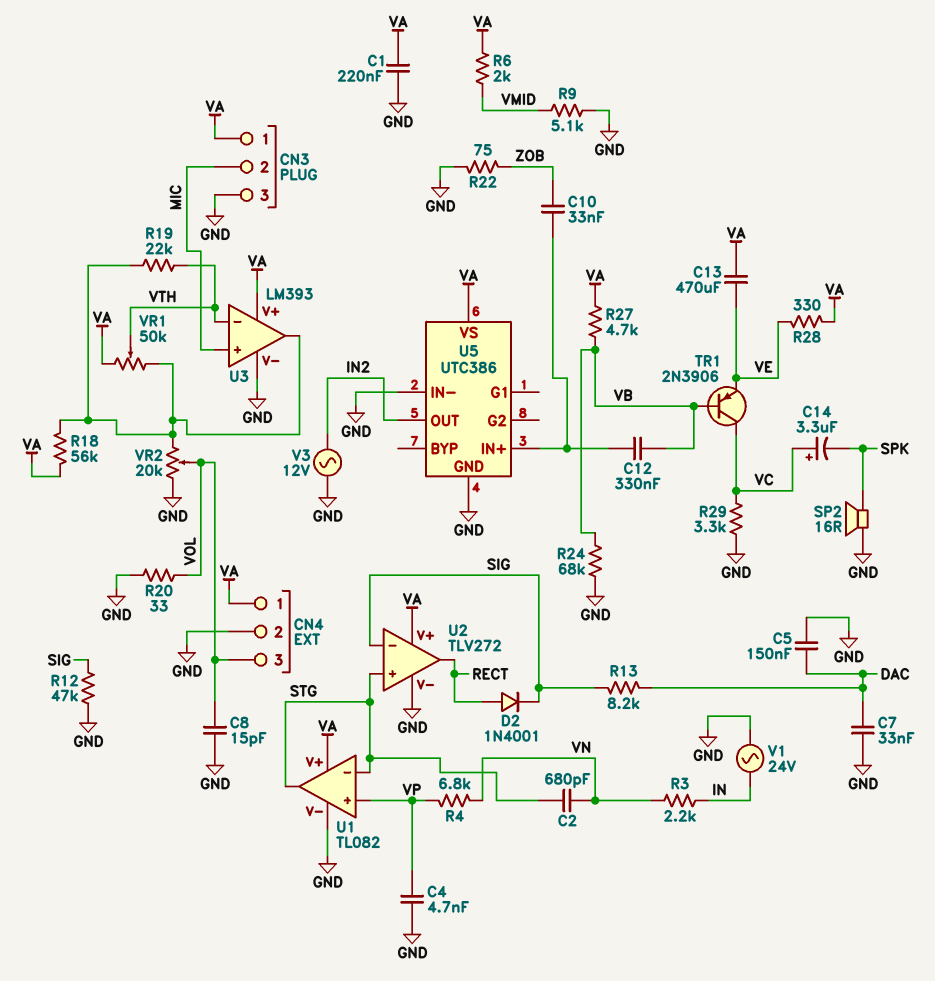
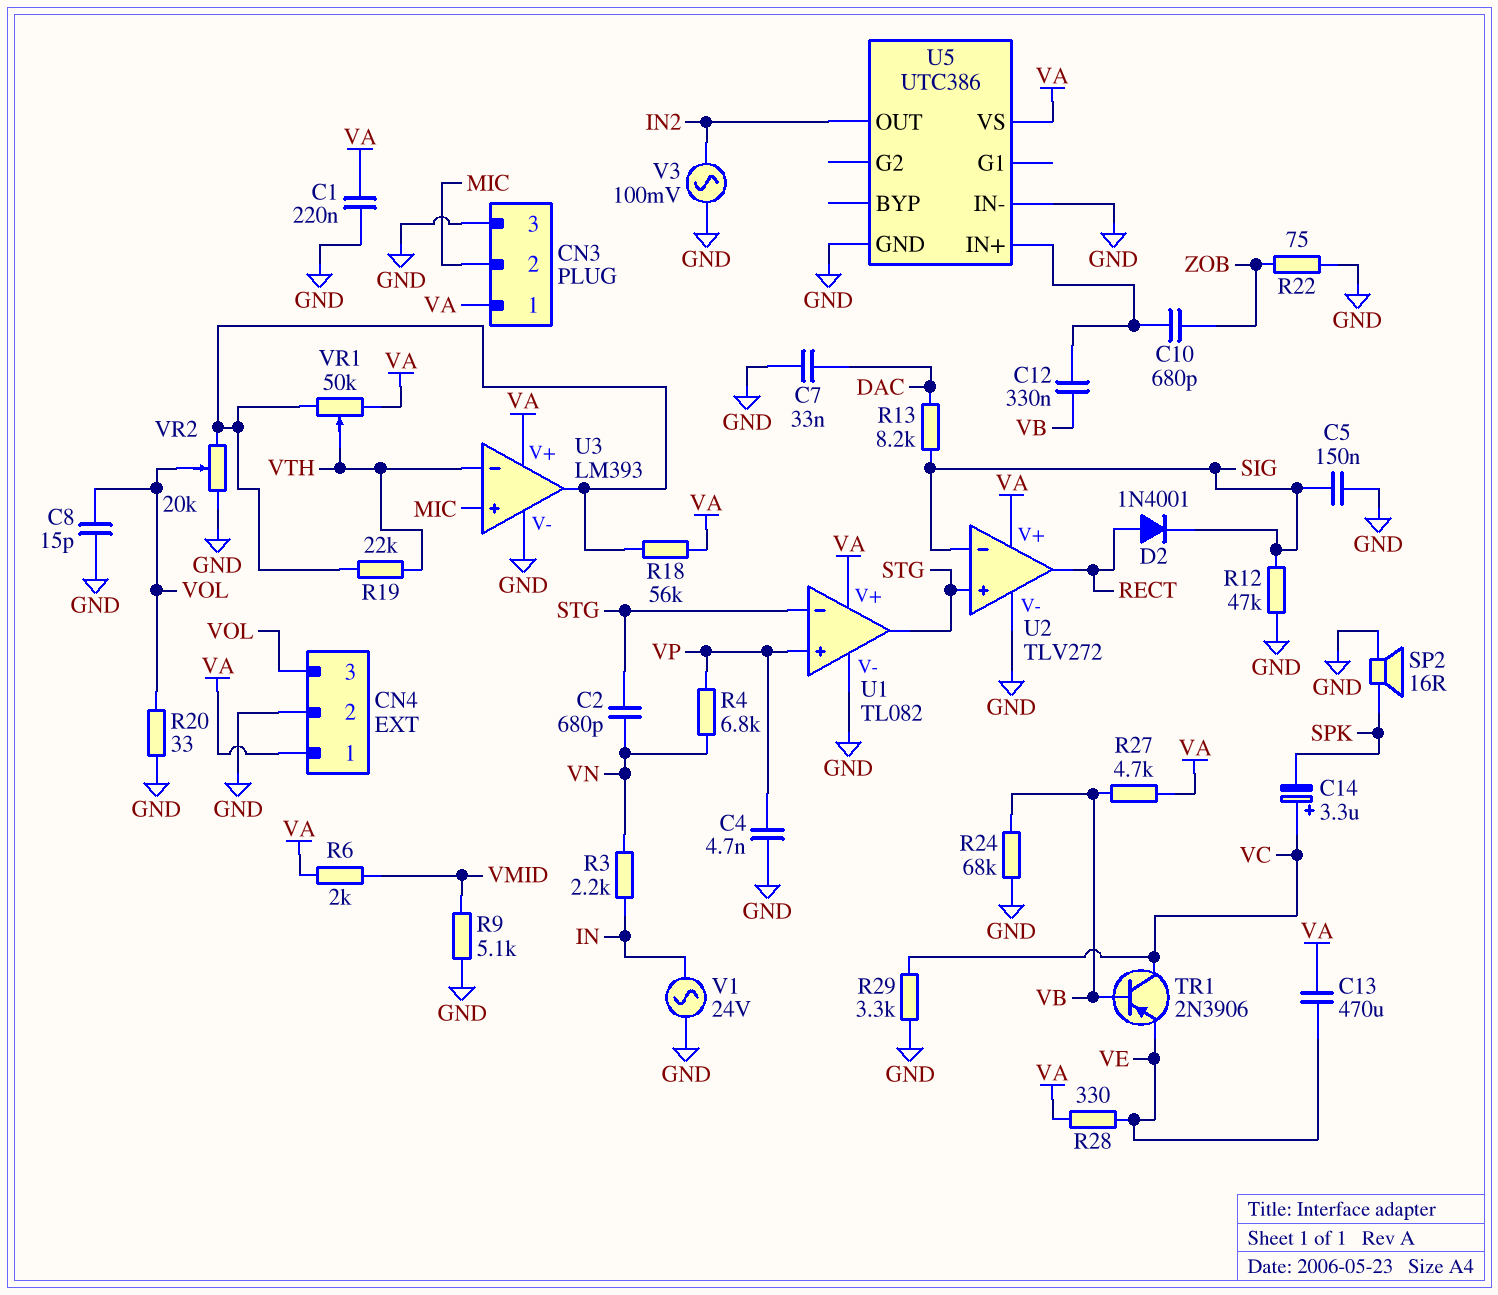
C5: 150nF (DAC, GND) -> 150nF (GND, SIG)
C10: 33nF (U5/IN+, ZOB) -> 680pF (U5/IN+, ZOB)
V3: AC 12V (GND, IN2) -> AC 100mV (GND, IN2)

